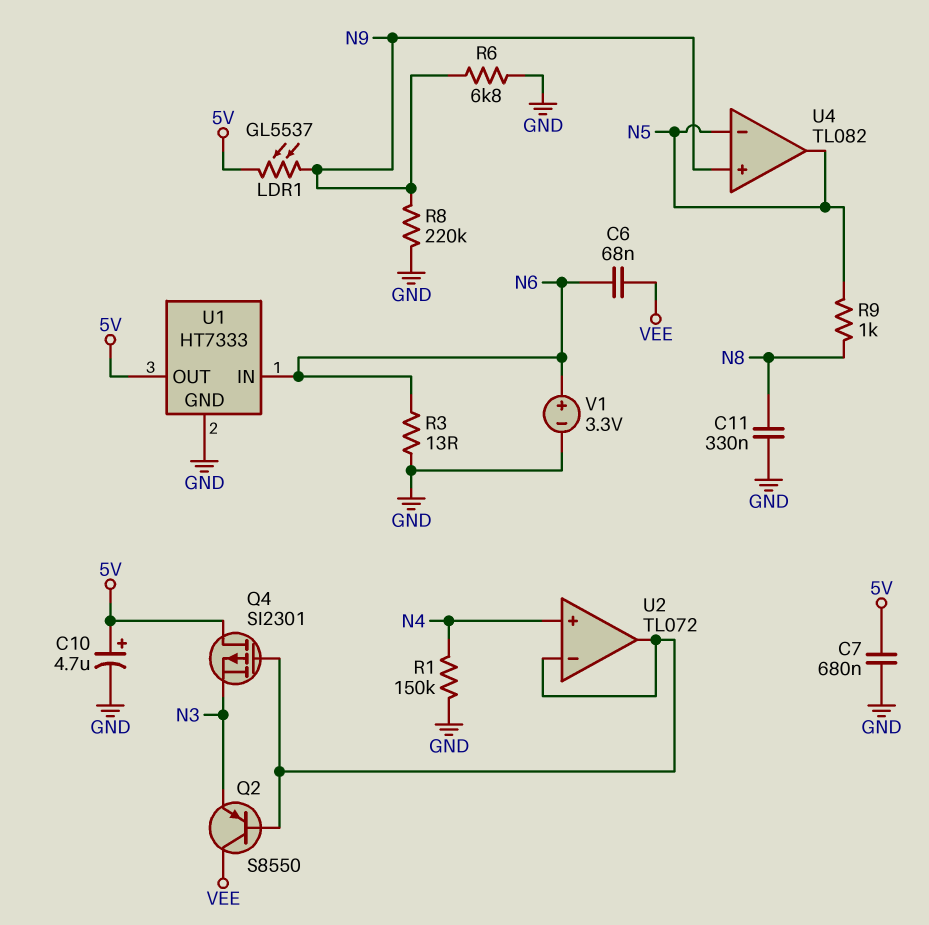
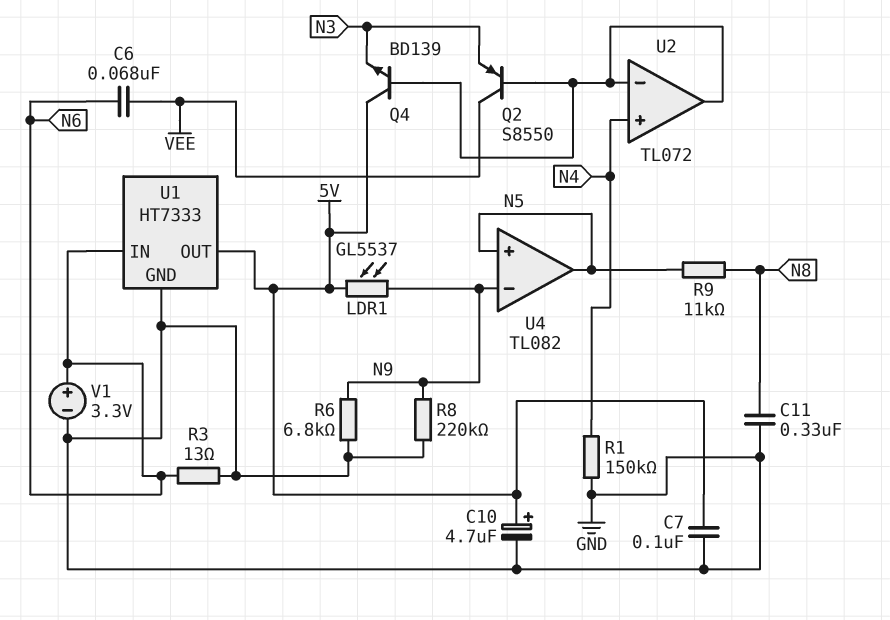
C7: 680nF (5V, GND) -> 100nF (5V, GND)
Q4: PMOS SI2301 (G U2/in-, D 5V, S N3) -> NPN BD139 (B U2/in-, C 5V, E N3)
R9: 1k (N5, N8) -> 11k (N5, N8)
U4 pin in+: N9 -> N5
U4 pin in-: N5 -> N9

